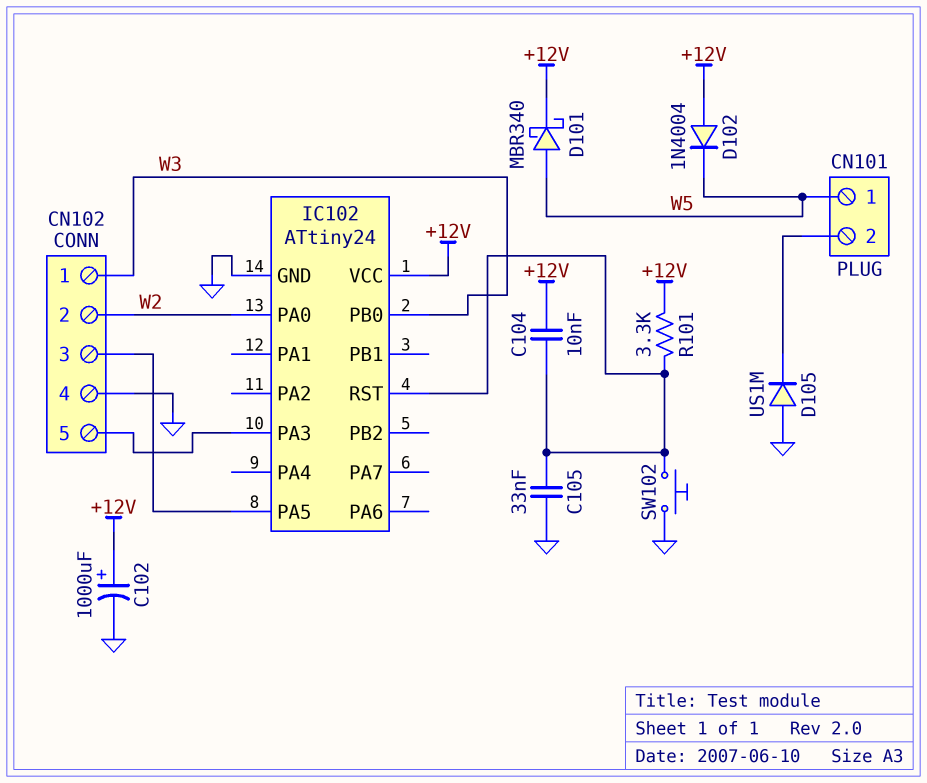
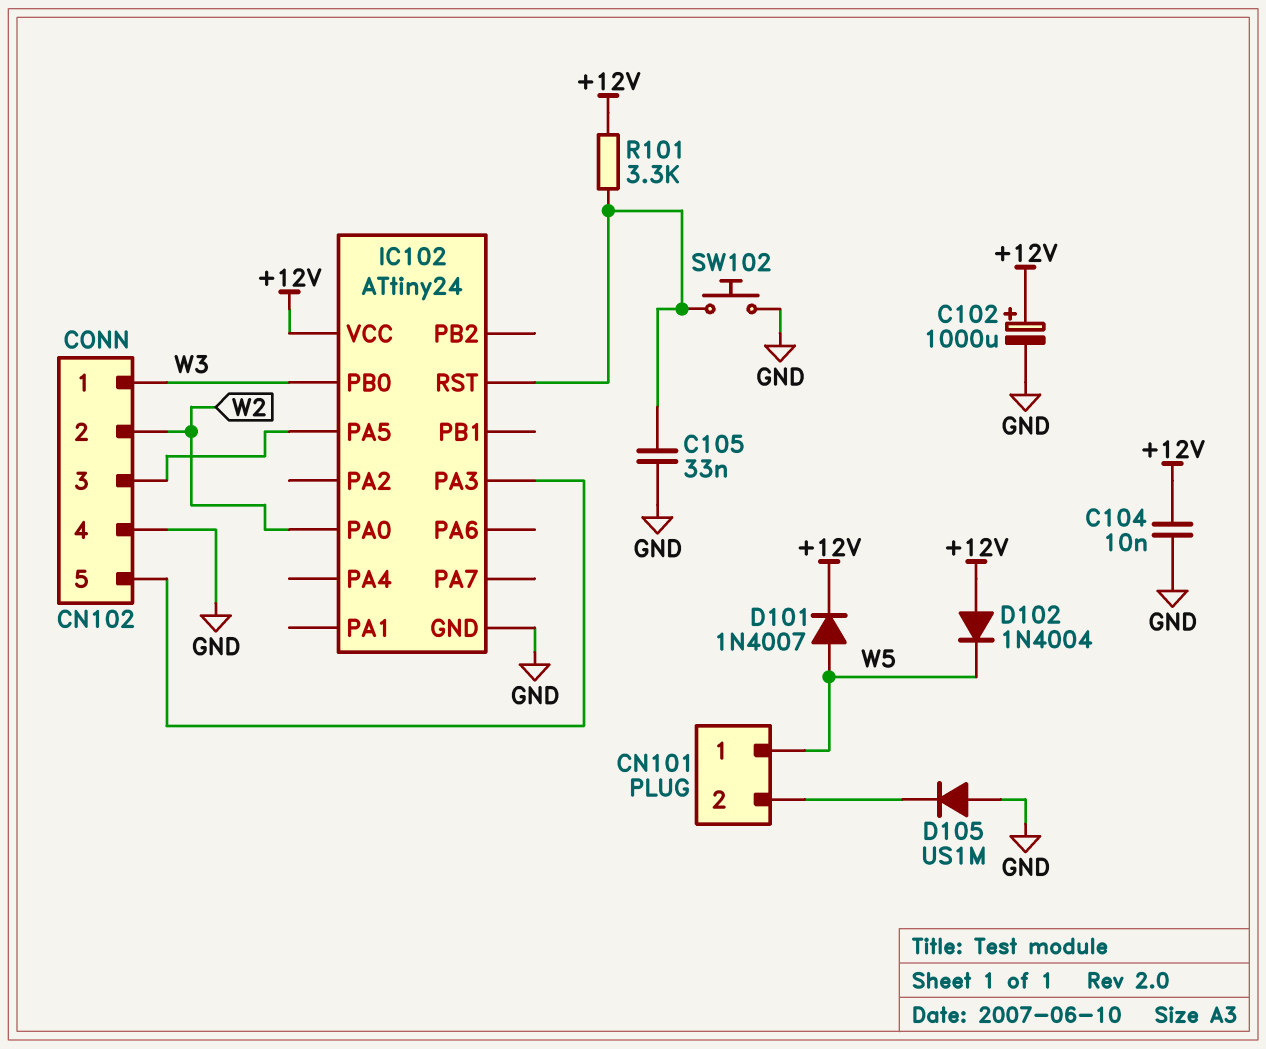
C104: 10nF (+12V, IC102/RST) -> 10nF (+12V, GND)
D101: schottky MBR340 (A W5, K +12V) -> diode 1N4007 (A W5, K +12V)

